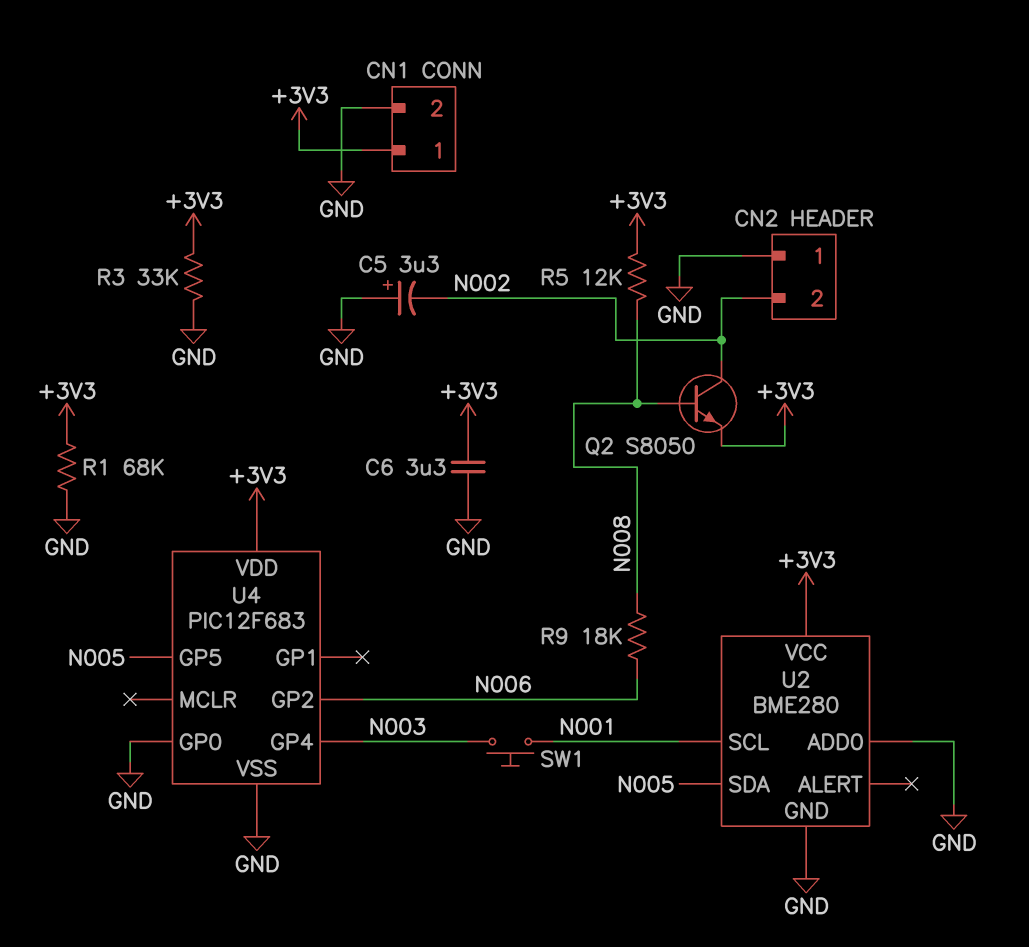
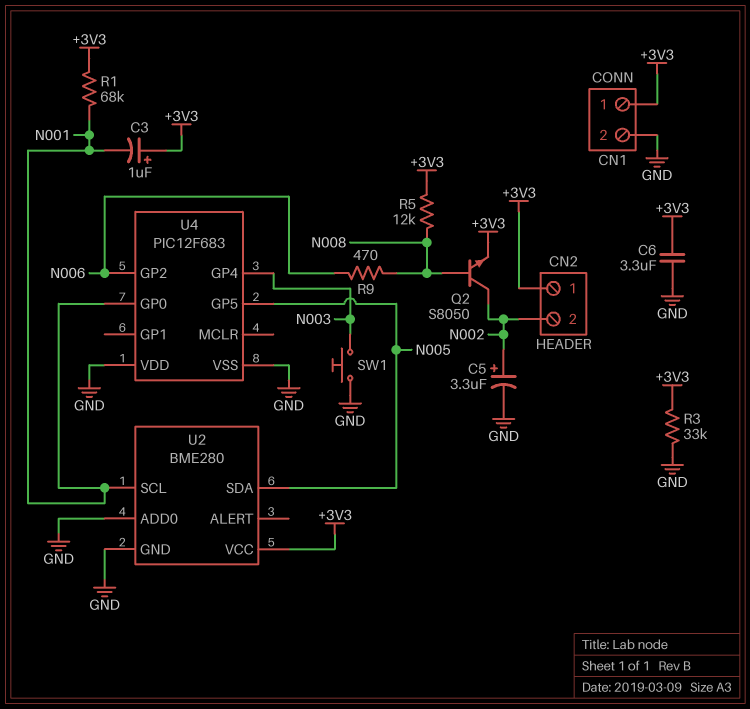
C3: none -> 1uF (plus +3V3, minus N001)
C5: 3.3uF (plus GND, minus N002) -> 3.3uF (plus N002, minus GND)
CN2 pin 1: GND -> +3V3
R1: 68k (+3V3, GND) -> 68k (+3V3, N001)
R9: 18k (N006, N008) -> 470 (N006, N008)
SW1: button (N001, N003) -> button (GND, N003)
U4 pin GP0: GND -> N001
U4 pin VDD: +3V3 -> GND

